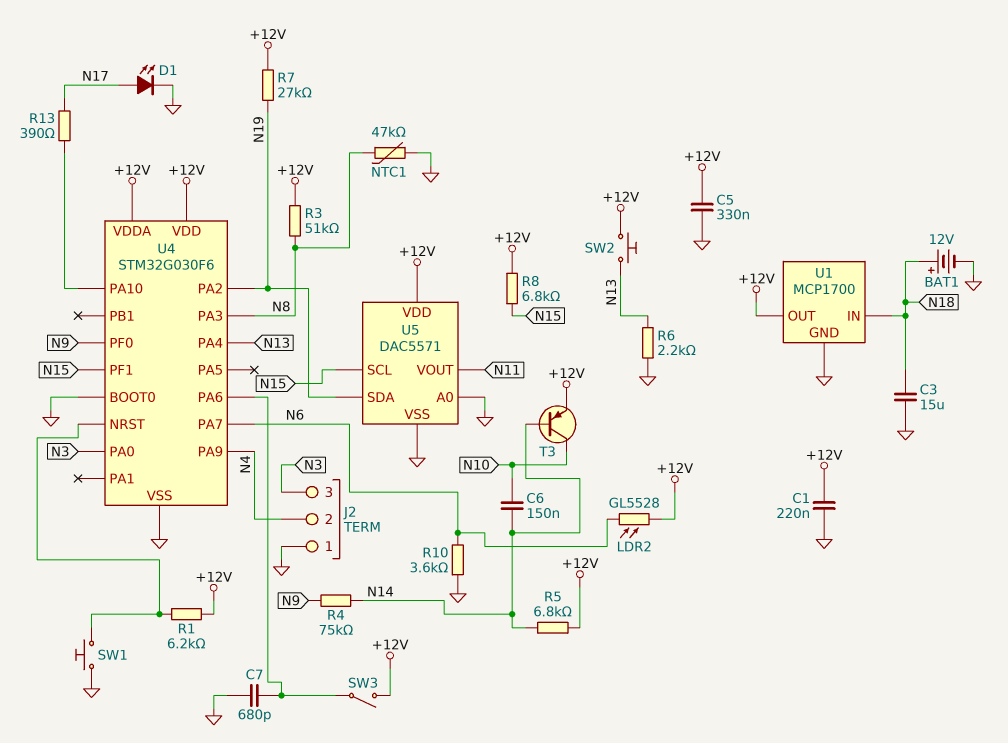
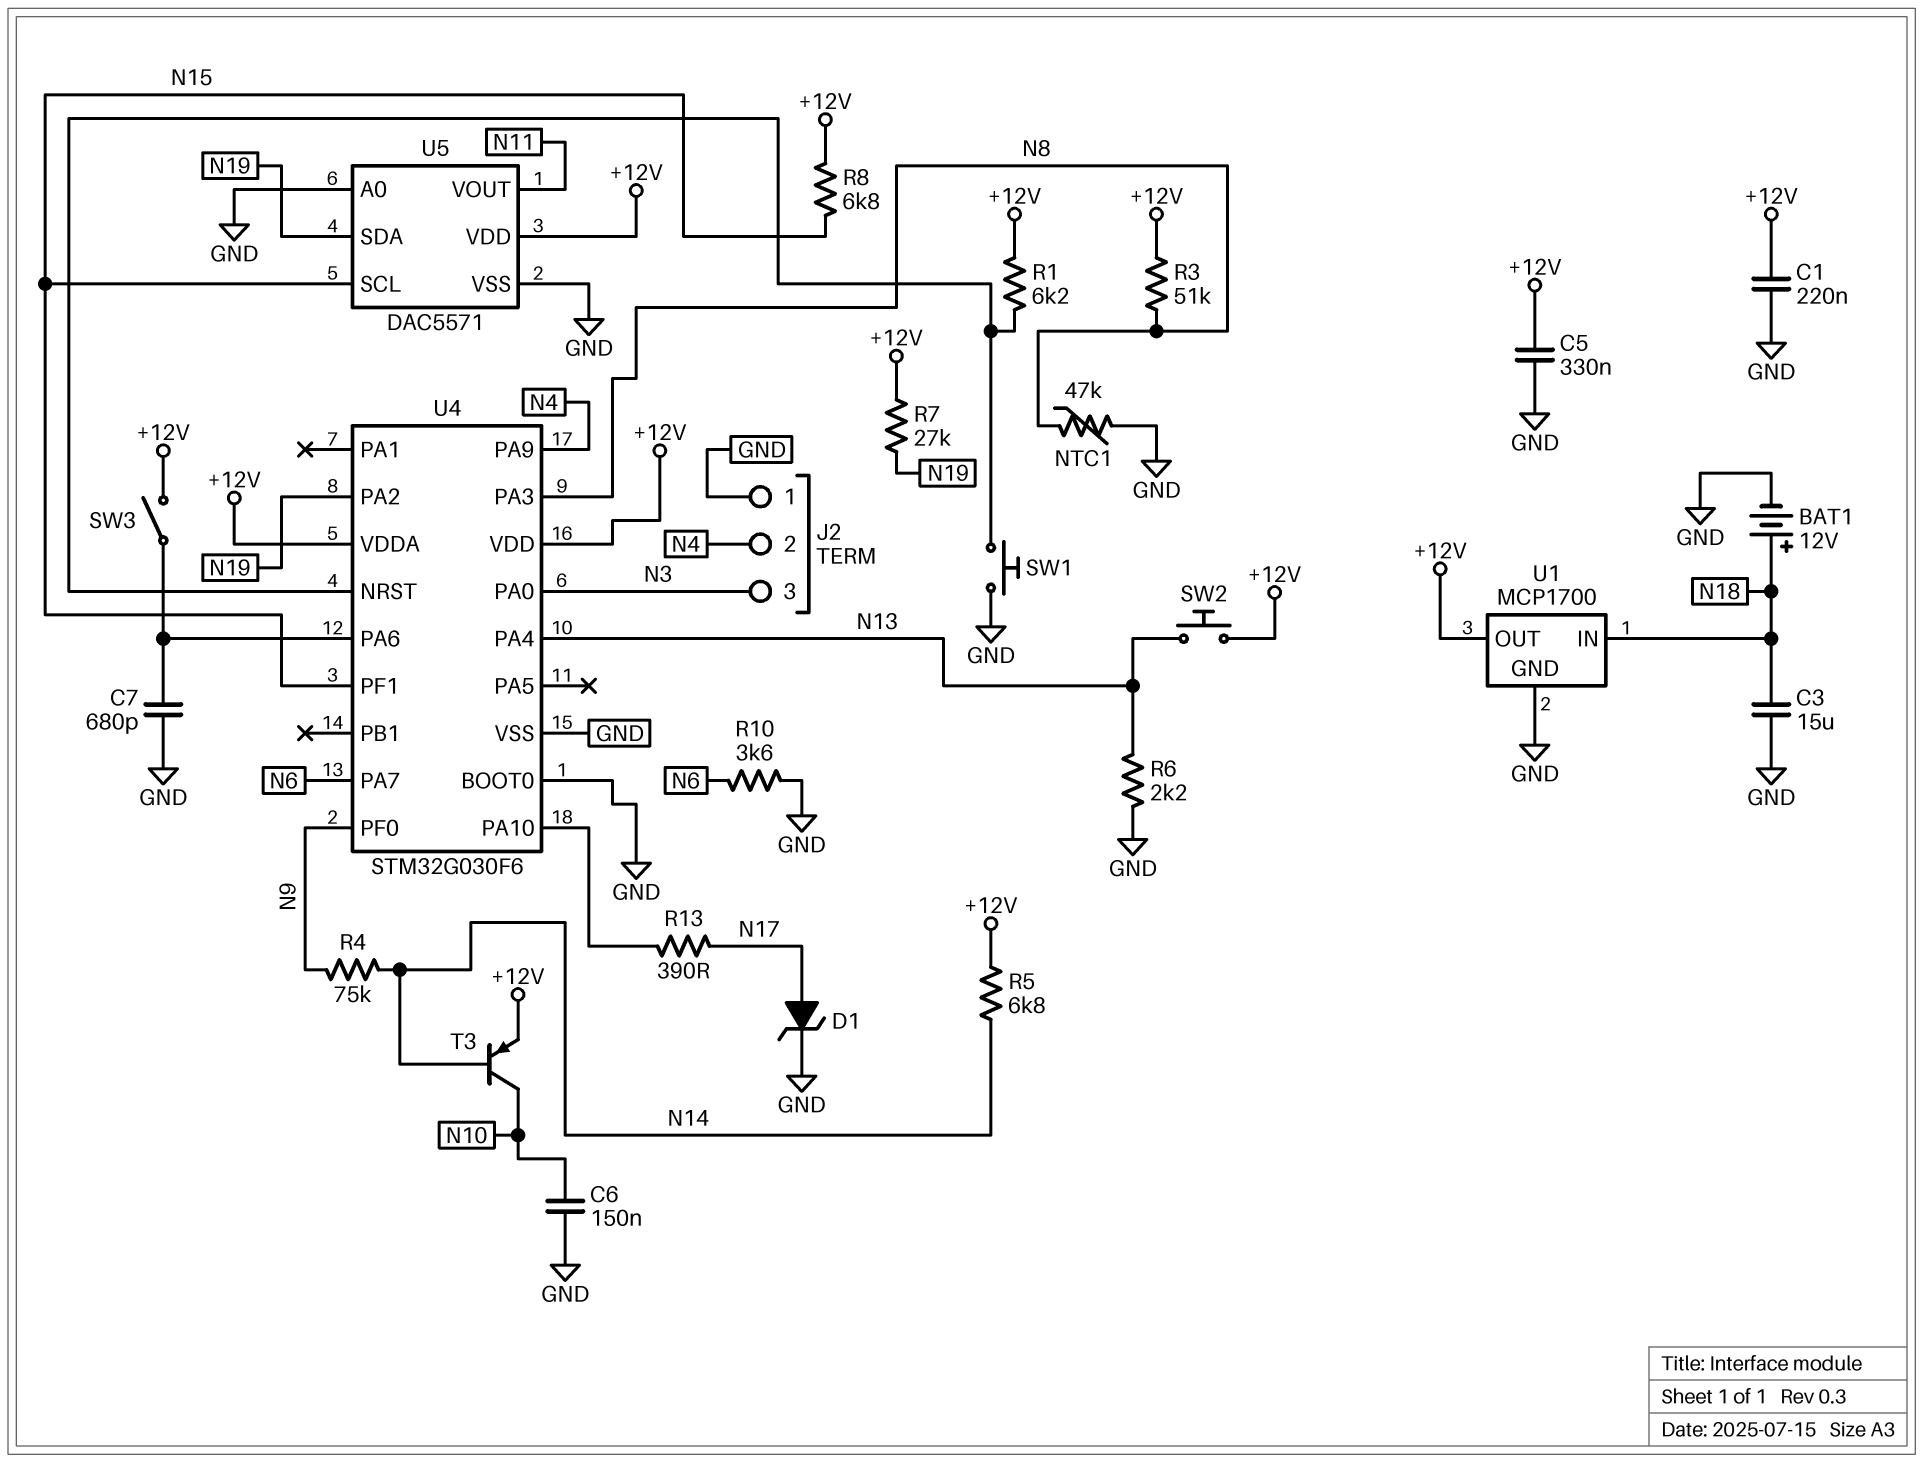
C6: 150nF (N10, N14) -> 150nF (GND, N10)
D1: LED (A N17, K GND) -> zener (A N17, K GND)
LDR2: GL5528 (+12V, N6) -> none

